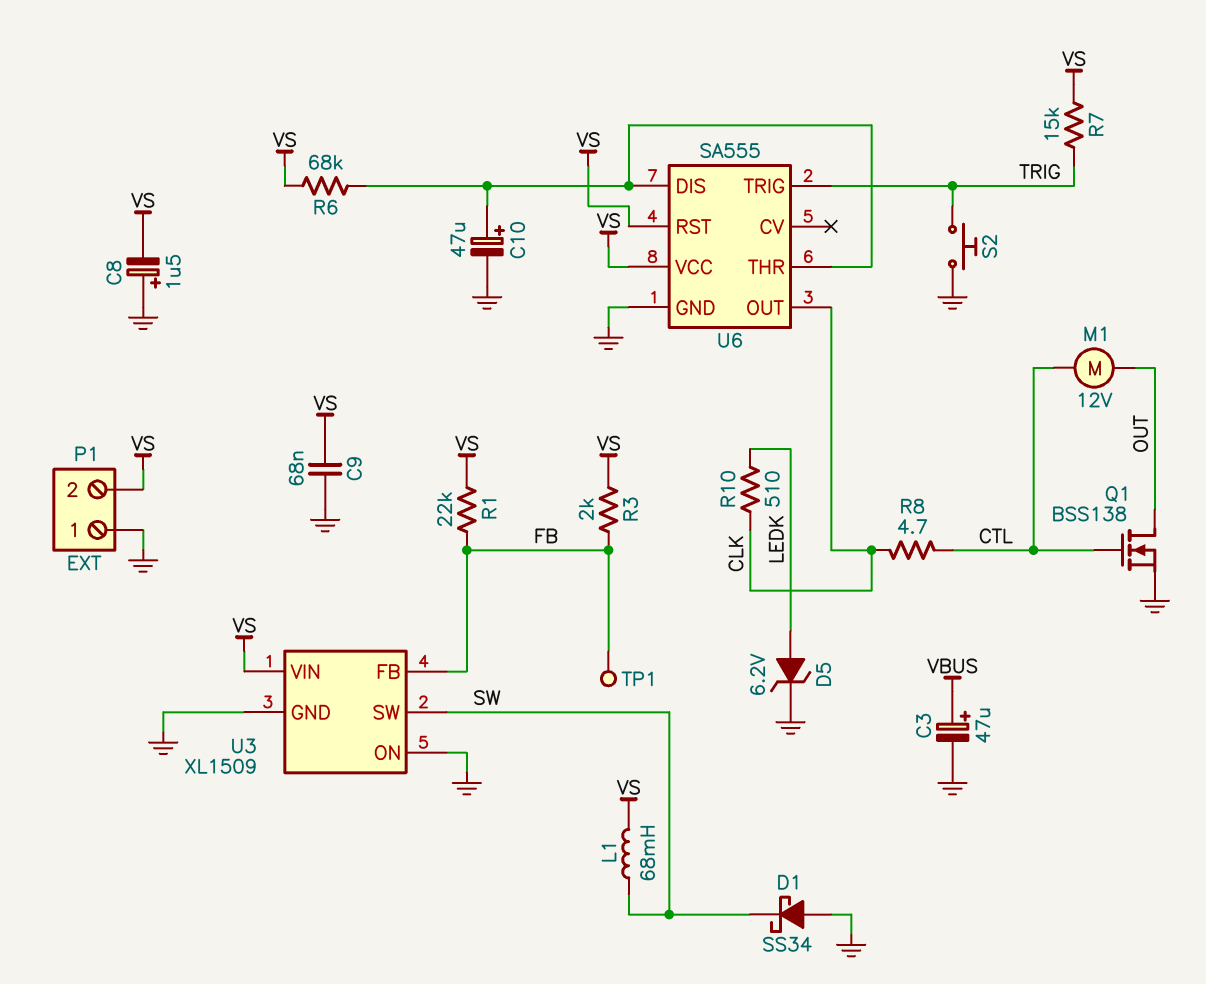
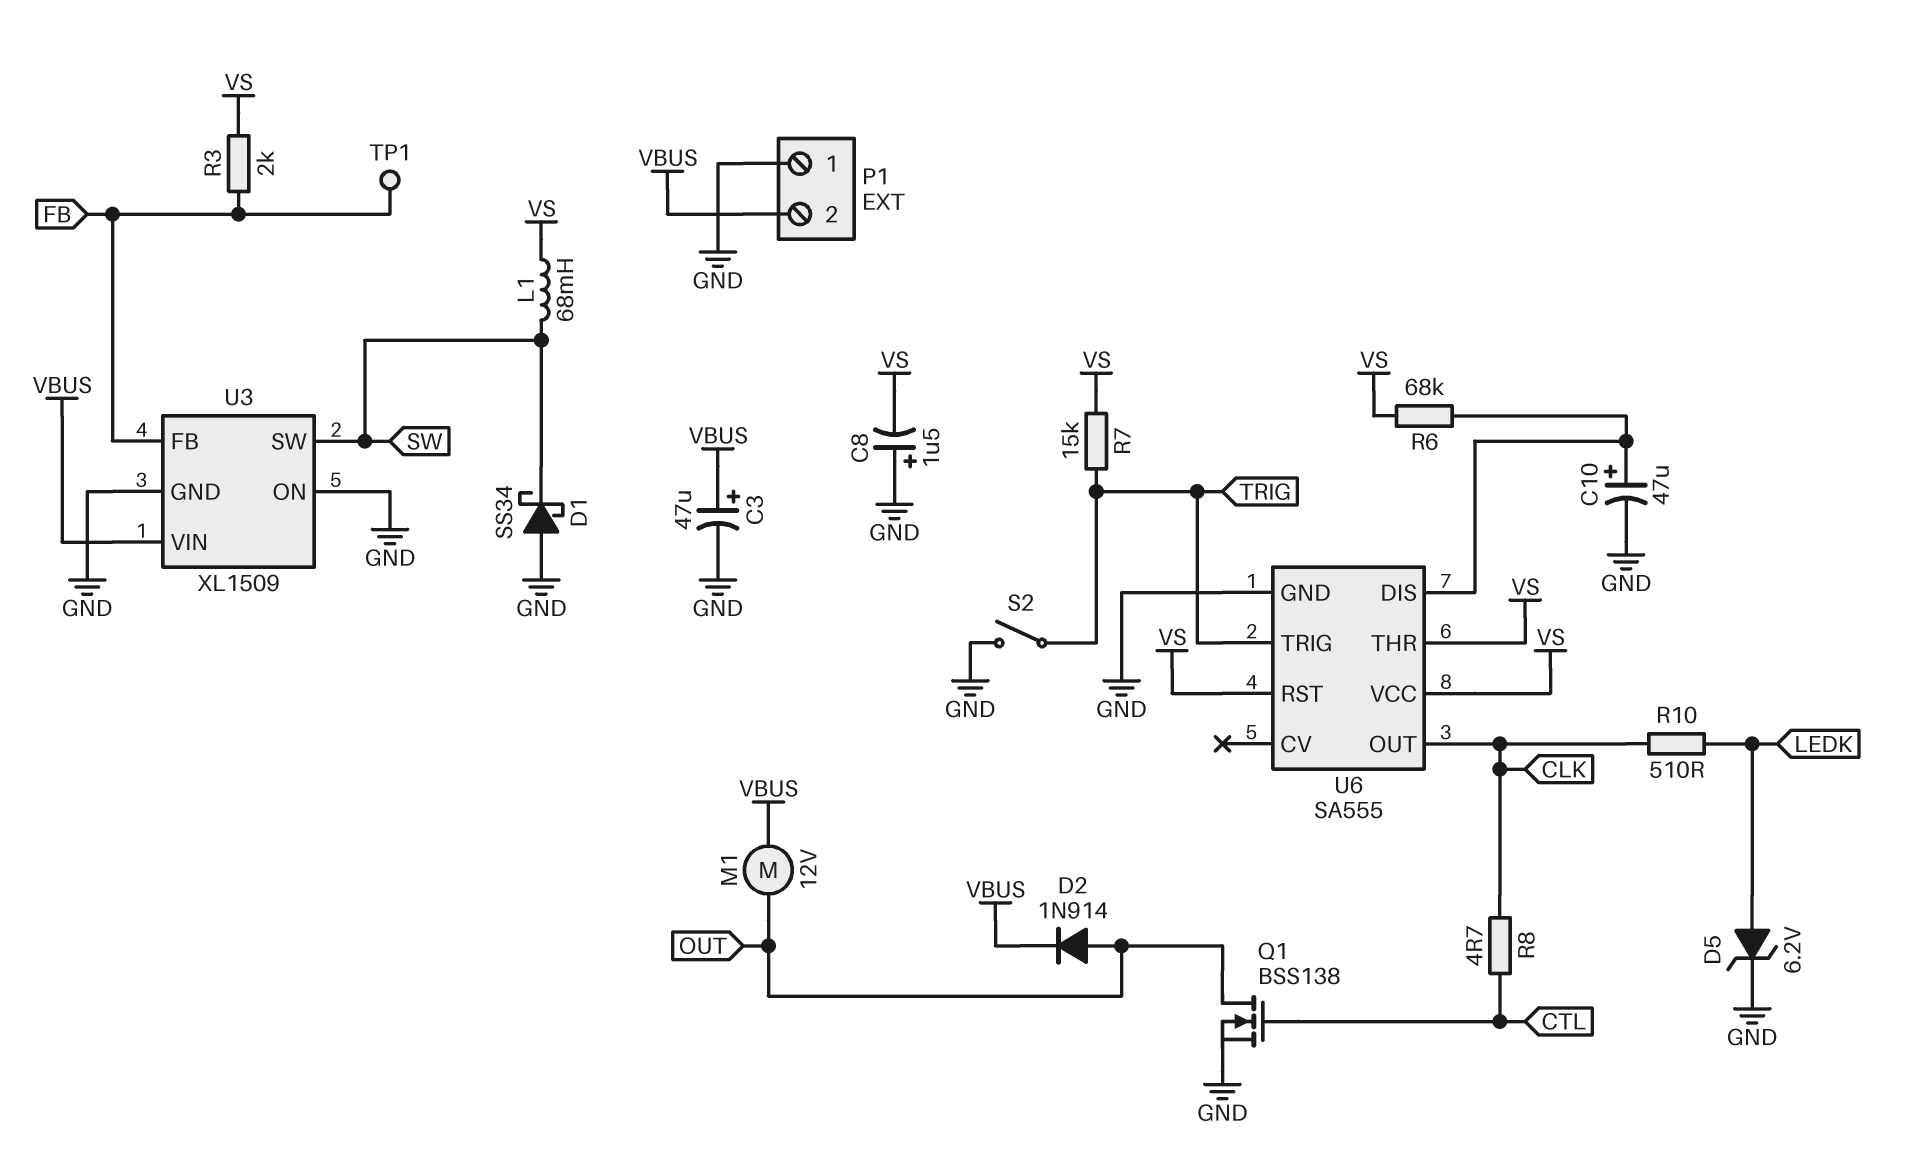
C9: 68nF (GND, VS) -> none
D2: none -> diode 1N914 (A OUT, K VBUS)
M1: motor 12V (CTL, OUT) -> motor 12V (OUT, VBUS)
P1 pin 2: VS -> VBUS
R1: 22k (FB, VS) -> none
S2: button (GND, TRIG) -> switch (GND, TRIG)
U3 pin VIN: VS -> VBUS
U6 pin THR: U6/DIS -> VS

